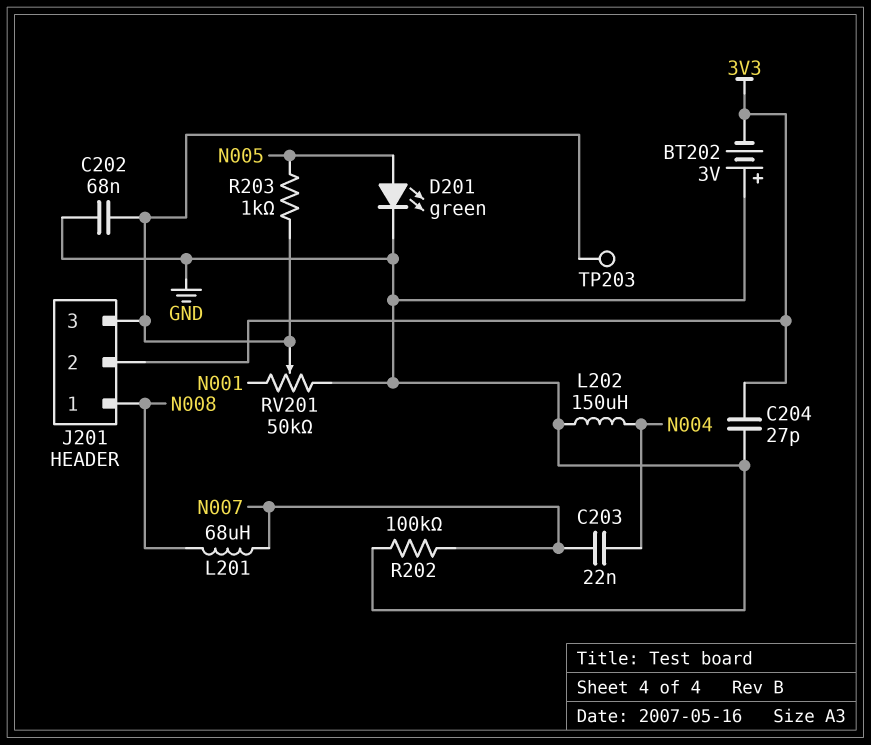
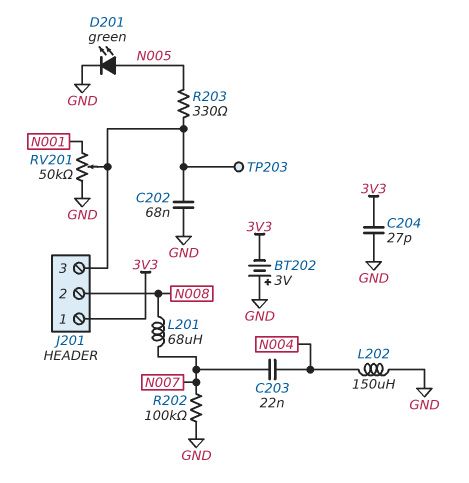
J201 pin 1: N008 -> 3V3
J201 pin 2: 3V3 -> N008
R203: 1k (J201/3, N005) -> 330 (J201/3, N005)

